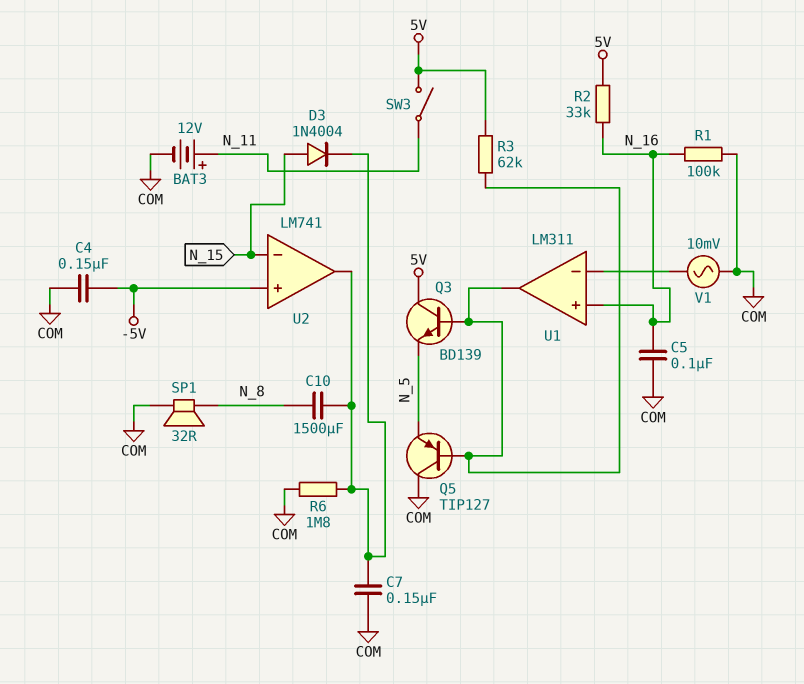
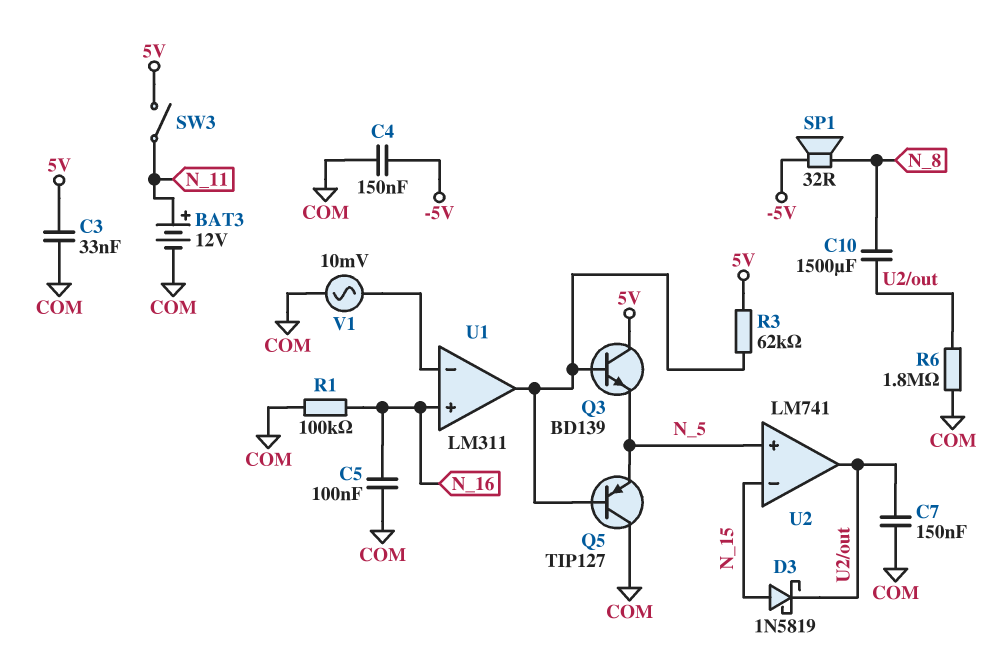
C3: none -> 33nF (5V, COM)
D3: diode 1N4004 (A N_15, K U2/out) -> schottky 1N5819 (A N_15, K U2/out)
R2: 33k (5V, N_16) -> none
SP1: speaker 32R (COM, N_8) -> speaker 32R (-5V, N_8)
U2 pin in+: -5V -> N_5

